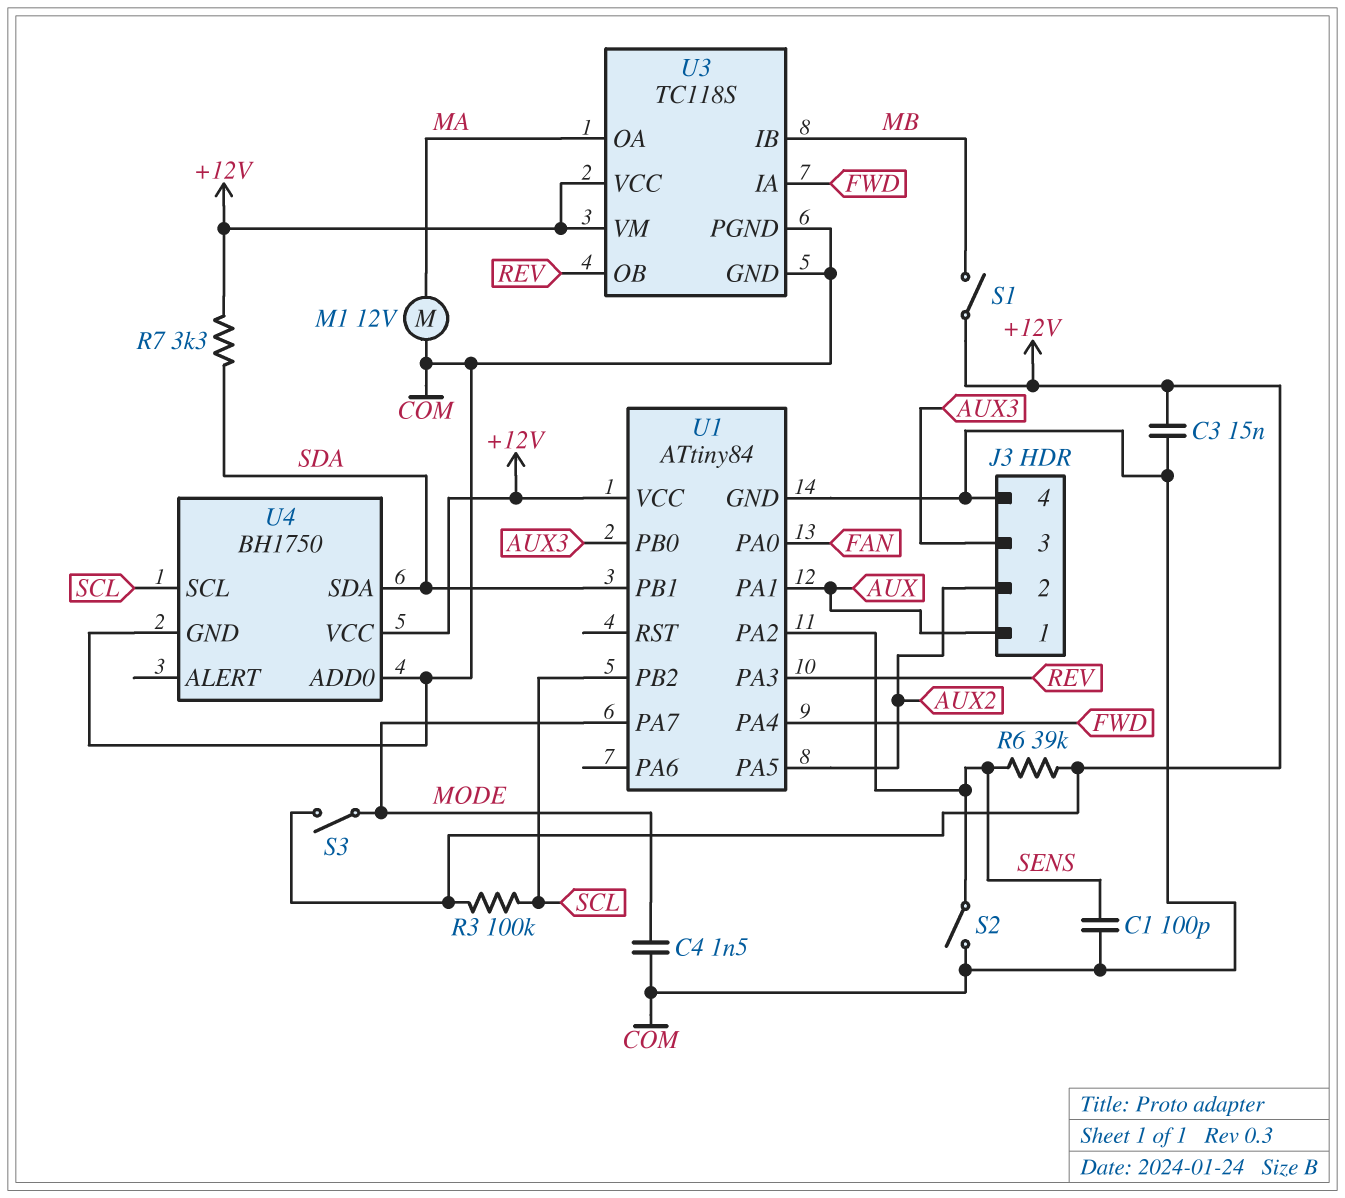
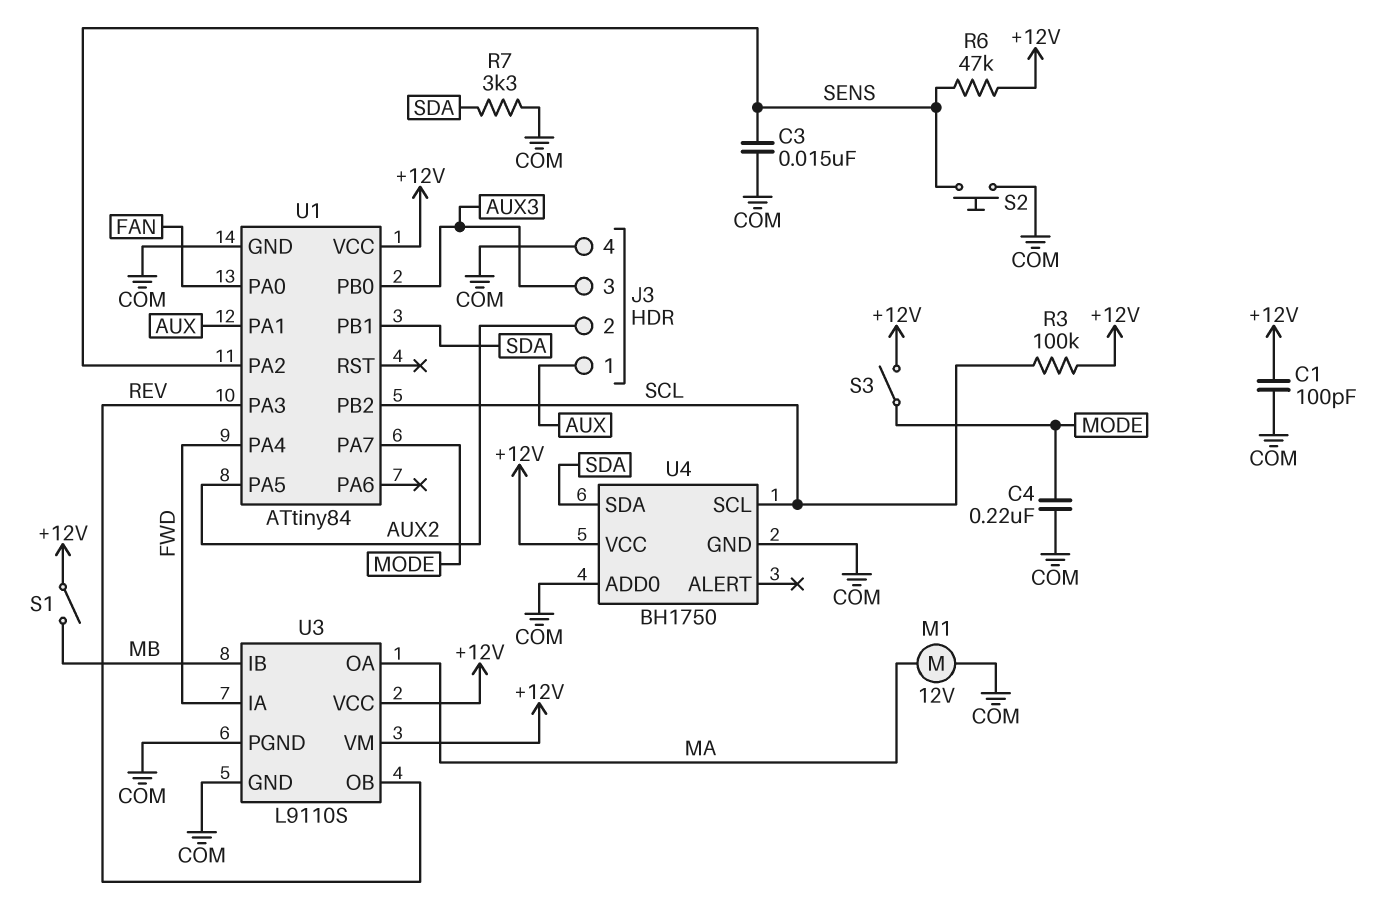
C1: 100pF (COM, SENS) -> 100pF (+12V, COM)
C3: 15nF (+12V, COM) -> 15nF (COM, SENS)
C4: 1.5nF (COM, MODE) -> 220nF (COM, MODE)
R6: 39k (+12V, SENS) -> 47k (+12V, SENS)
R7: 3.3k (+12V, SDA) -> 3.3k (COM, SDA)
S2: switch (COM, SENS) -> button (COM, SENS)
U3: TC118S -> L9110S

